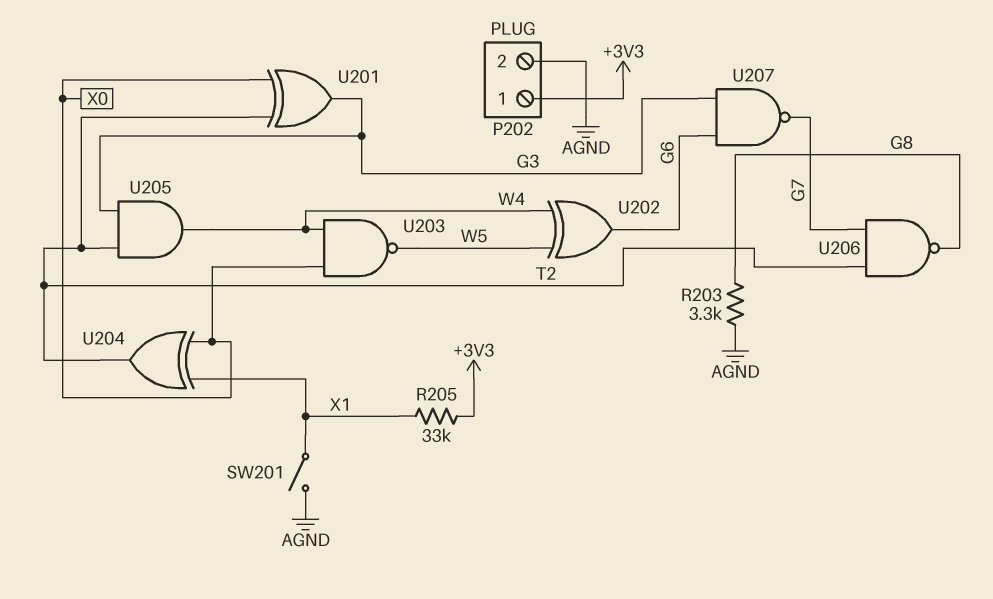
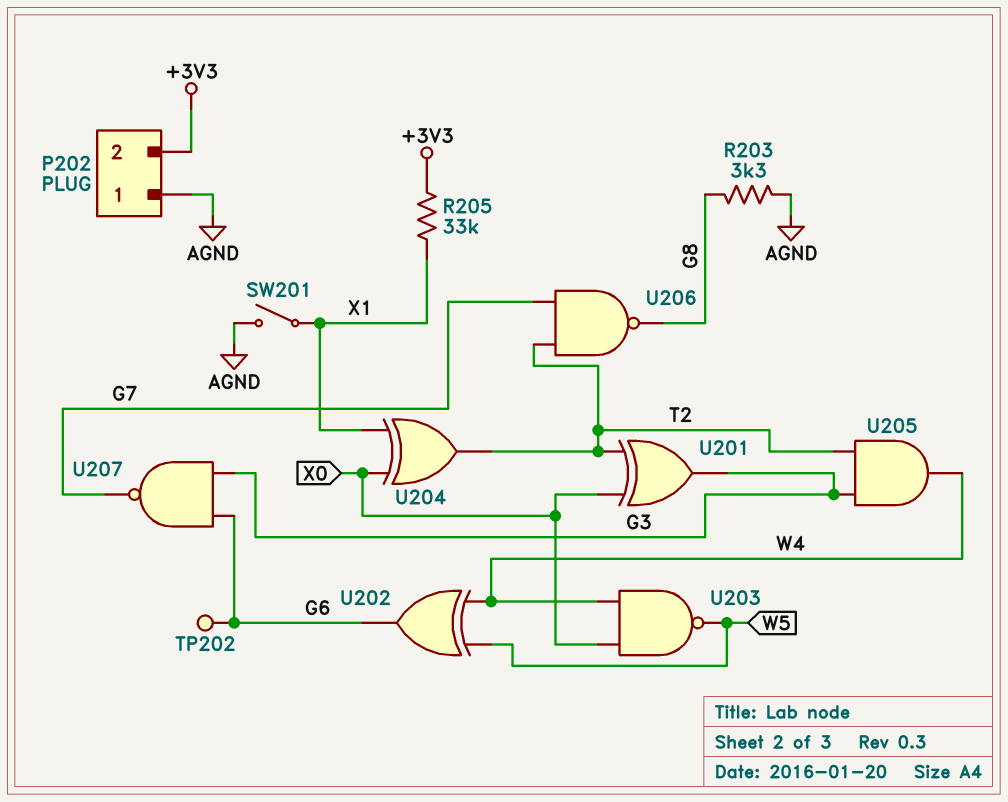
P202 pin 1: +3V3 -> AGND
P202 pin 2: AGND -> +3V3
TP202: none -> test point (G6)

